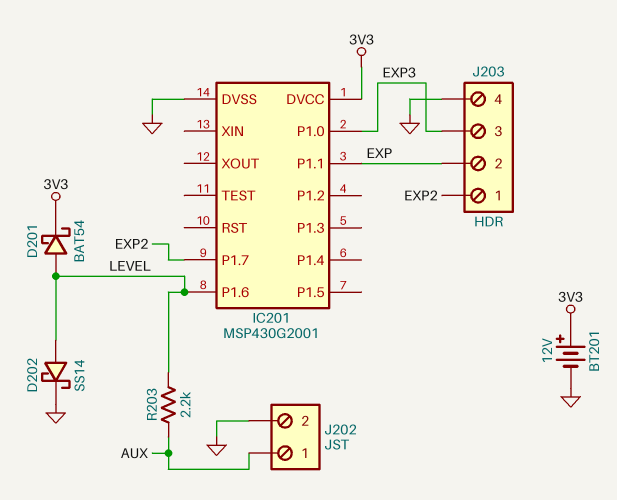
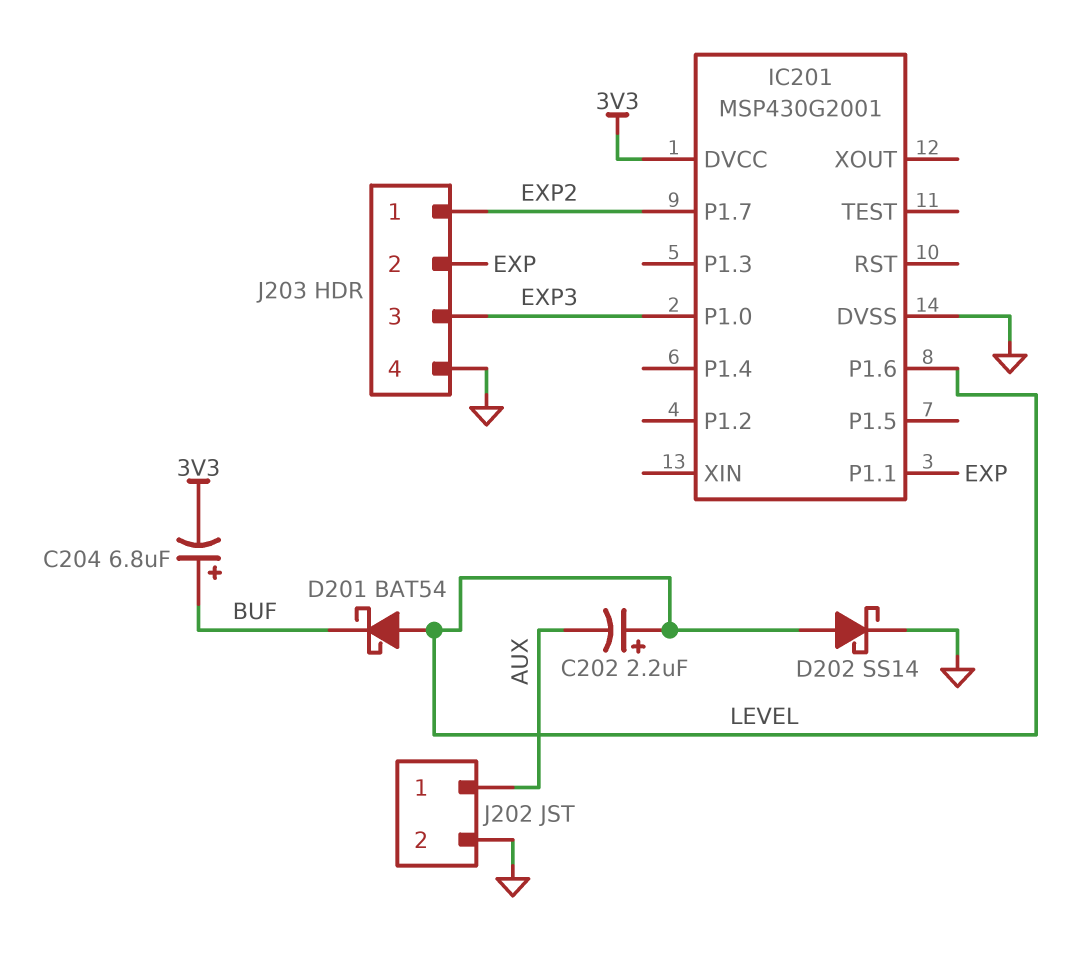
BT201: 12V (plus 3V3, minus GND) -> none
C202: none -> 2.2uF (plus LEVEL, minus AUX)
C204: none -> 6.8uF (plus BUF, minus 3V3)
D201: schottky BAT54 (A LEVEL, K 3V3) -> schottky BAT54 (A LEVEL, K BUF)
R203: 2.2k (AUX, LEVEL) -> none

